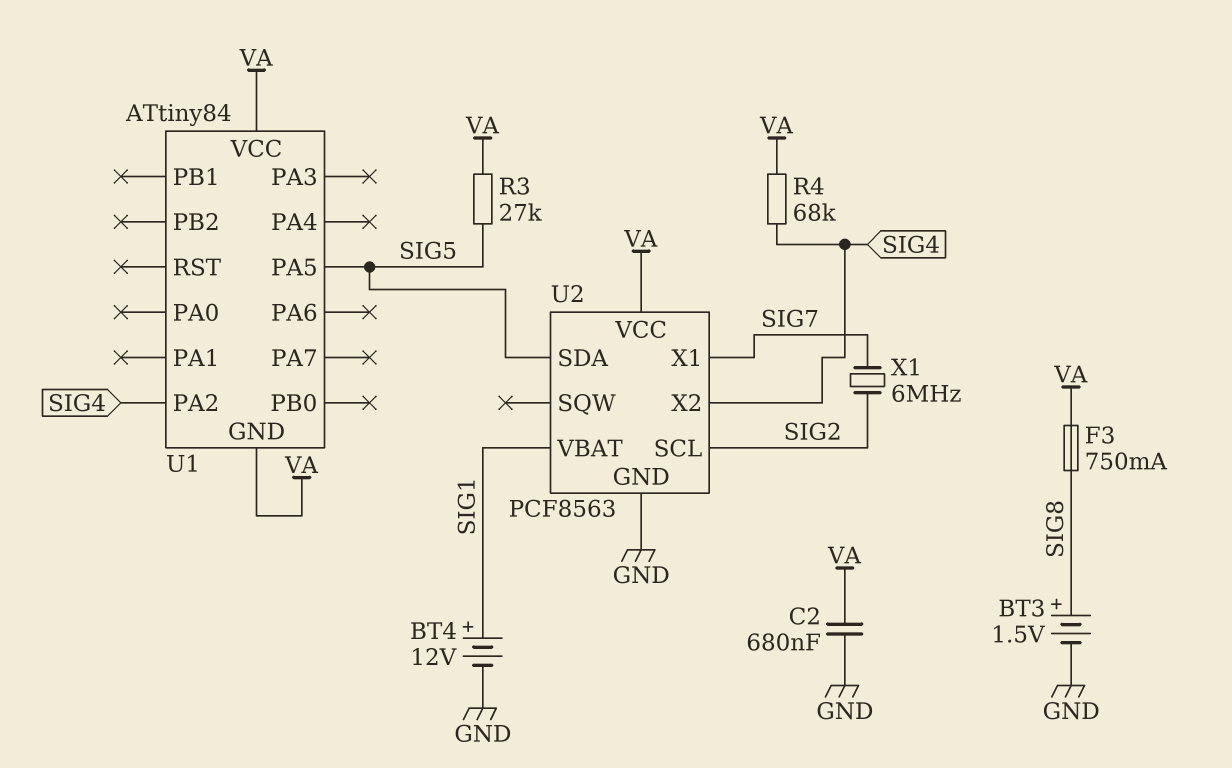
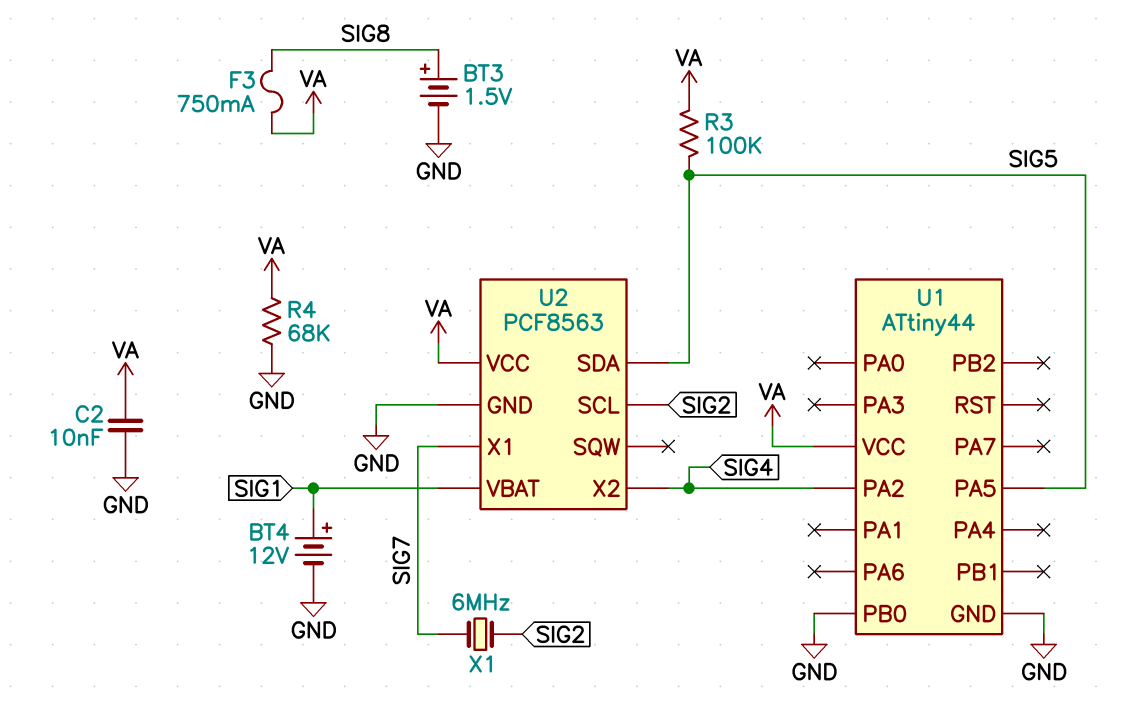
C2: 680nF (GND, VA) -> 10nF (GND, VA)
R3: 27k (SIG5, VA) -> 100k (SIG5, VA)
R4: 68k (SIG4, VA) -> 68k (GND, VA)
U1: ATtiny84 -> ATtiny44
U1 pin GND: VA -> GND
U1 pin PB0: none -> GND

